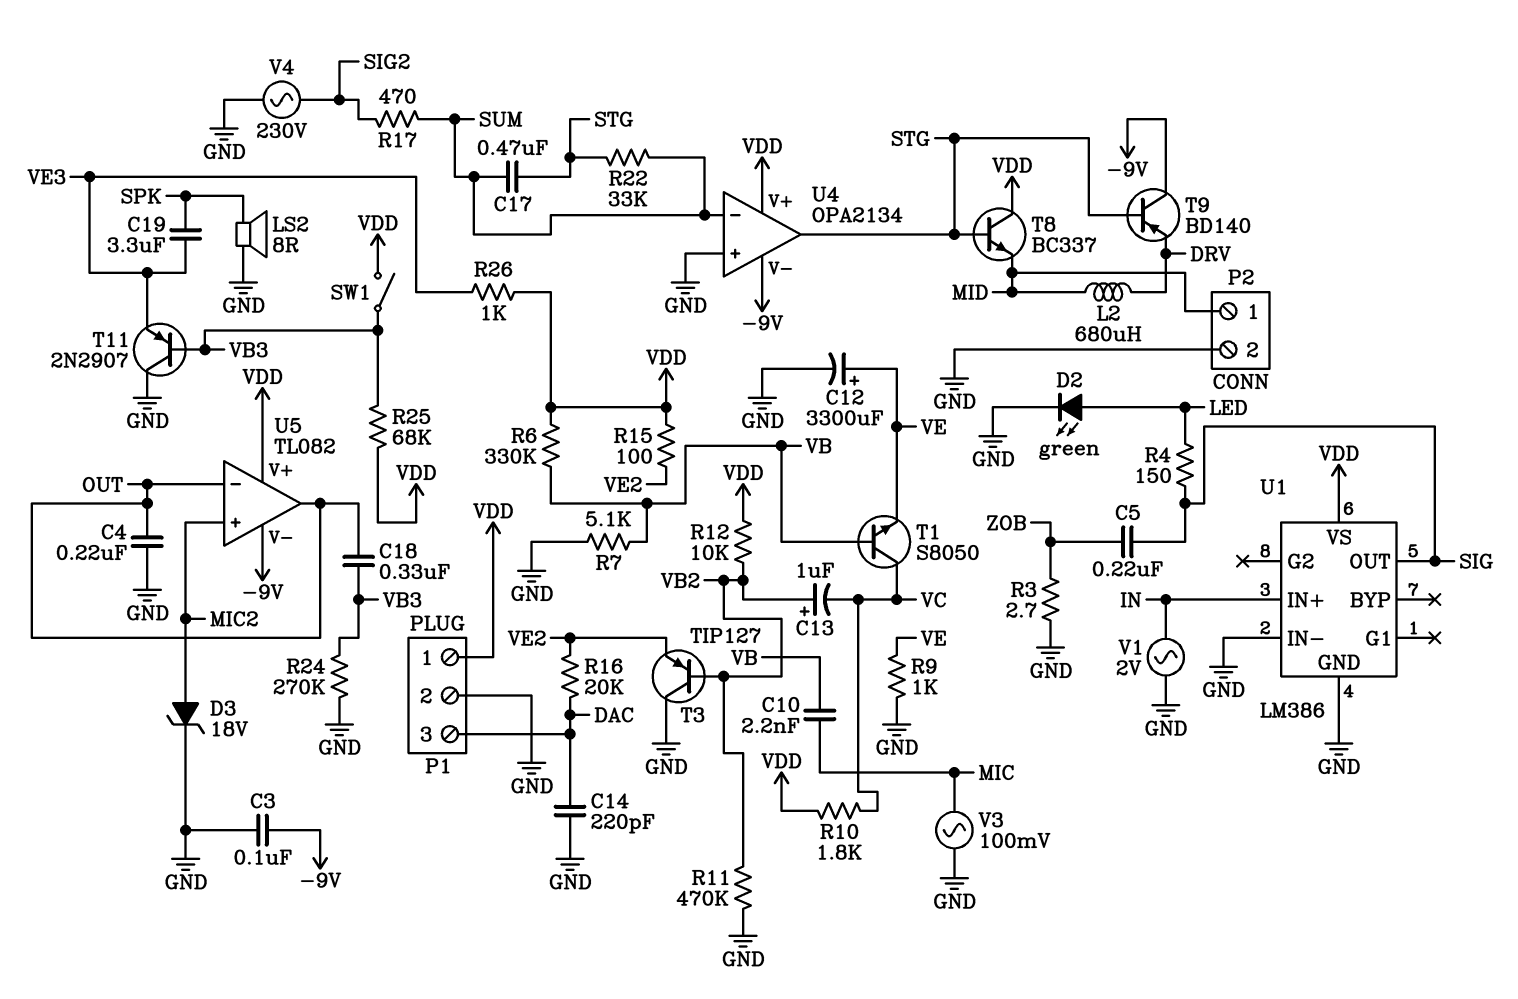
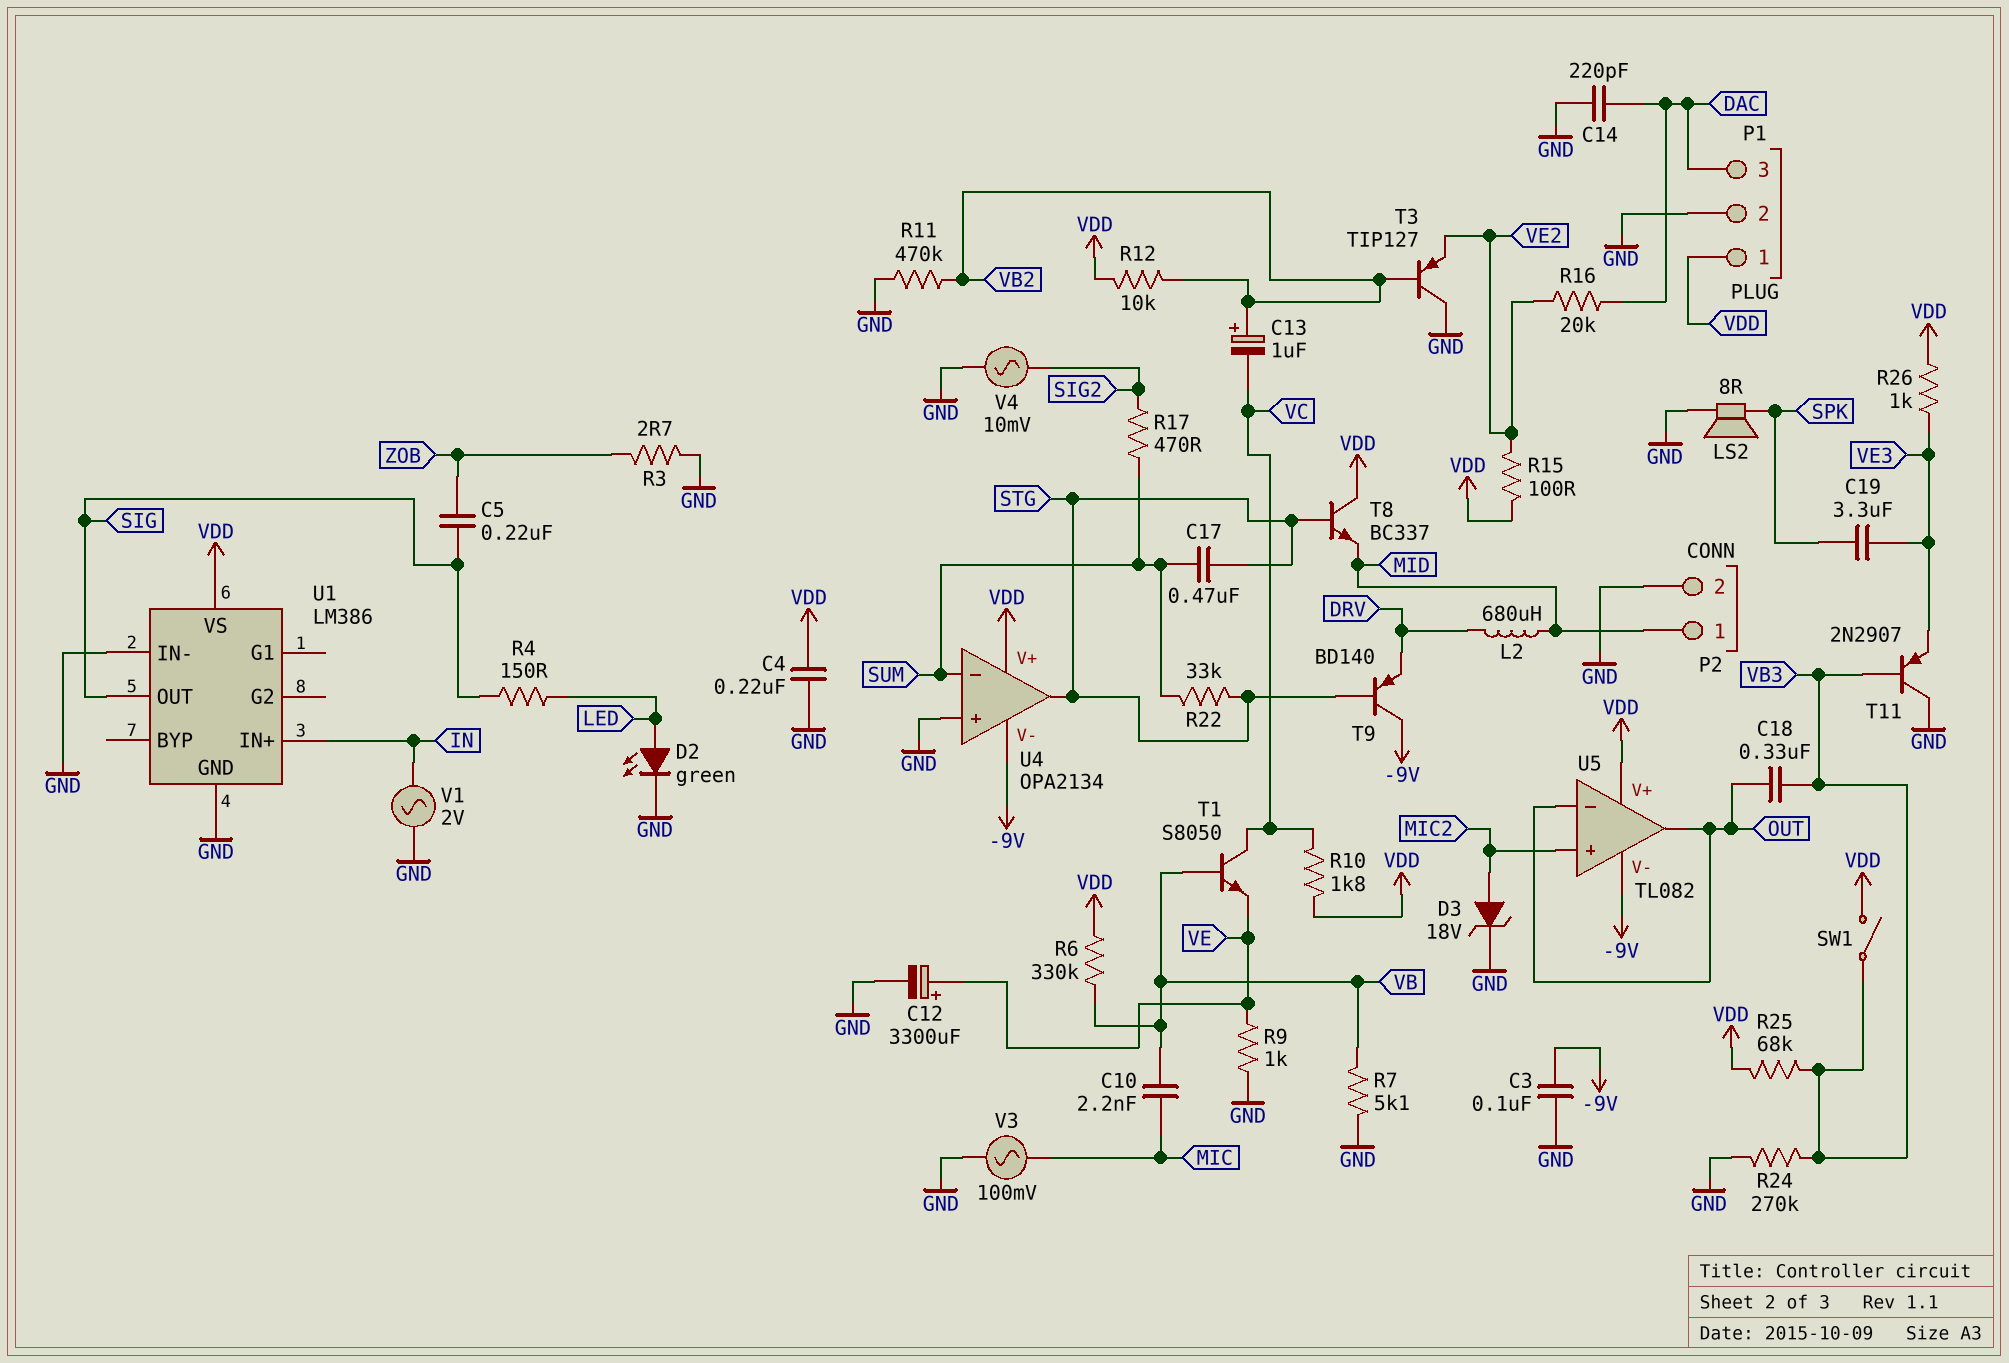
C4: 220nF (GND, OUT) -> 220nF (GND, VDD)
V4: AC 230V (GND, SIG2) -> AC 10mV (GND, SIG2)

